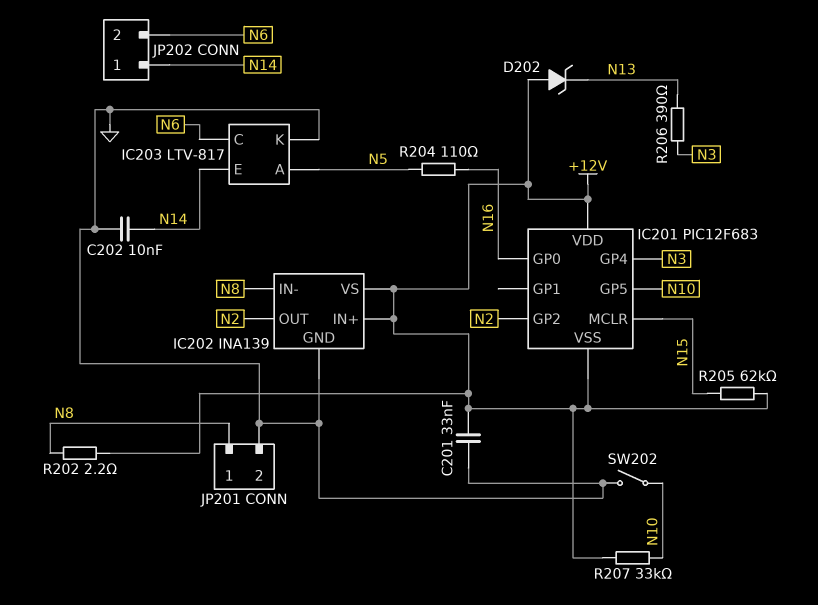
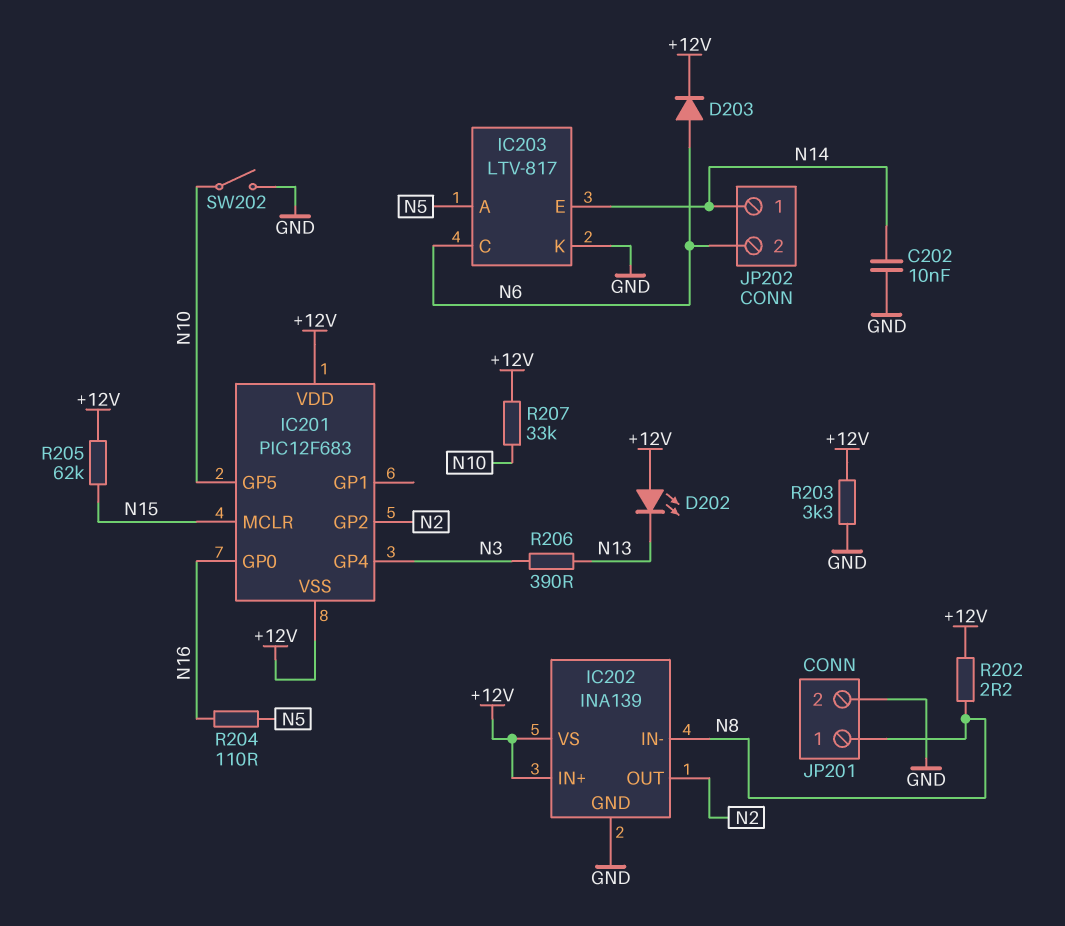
C201: 33nF (+12V, GND) -> none
D202: zener (A +12V, K N13) -> LED (A +12V, K N13)
D203: none -> diode (A N6, K +12V)
R203: none -> 3.3k (+12V, GND)

